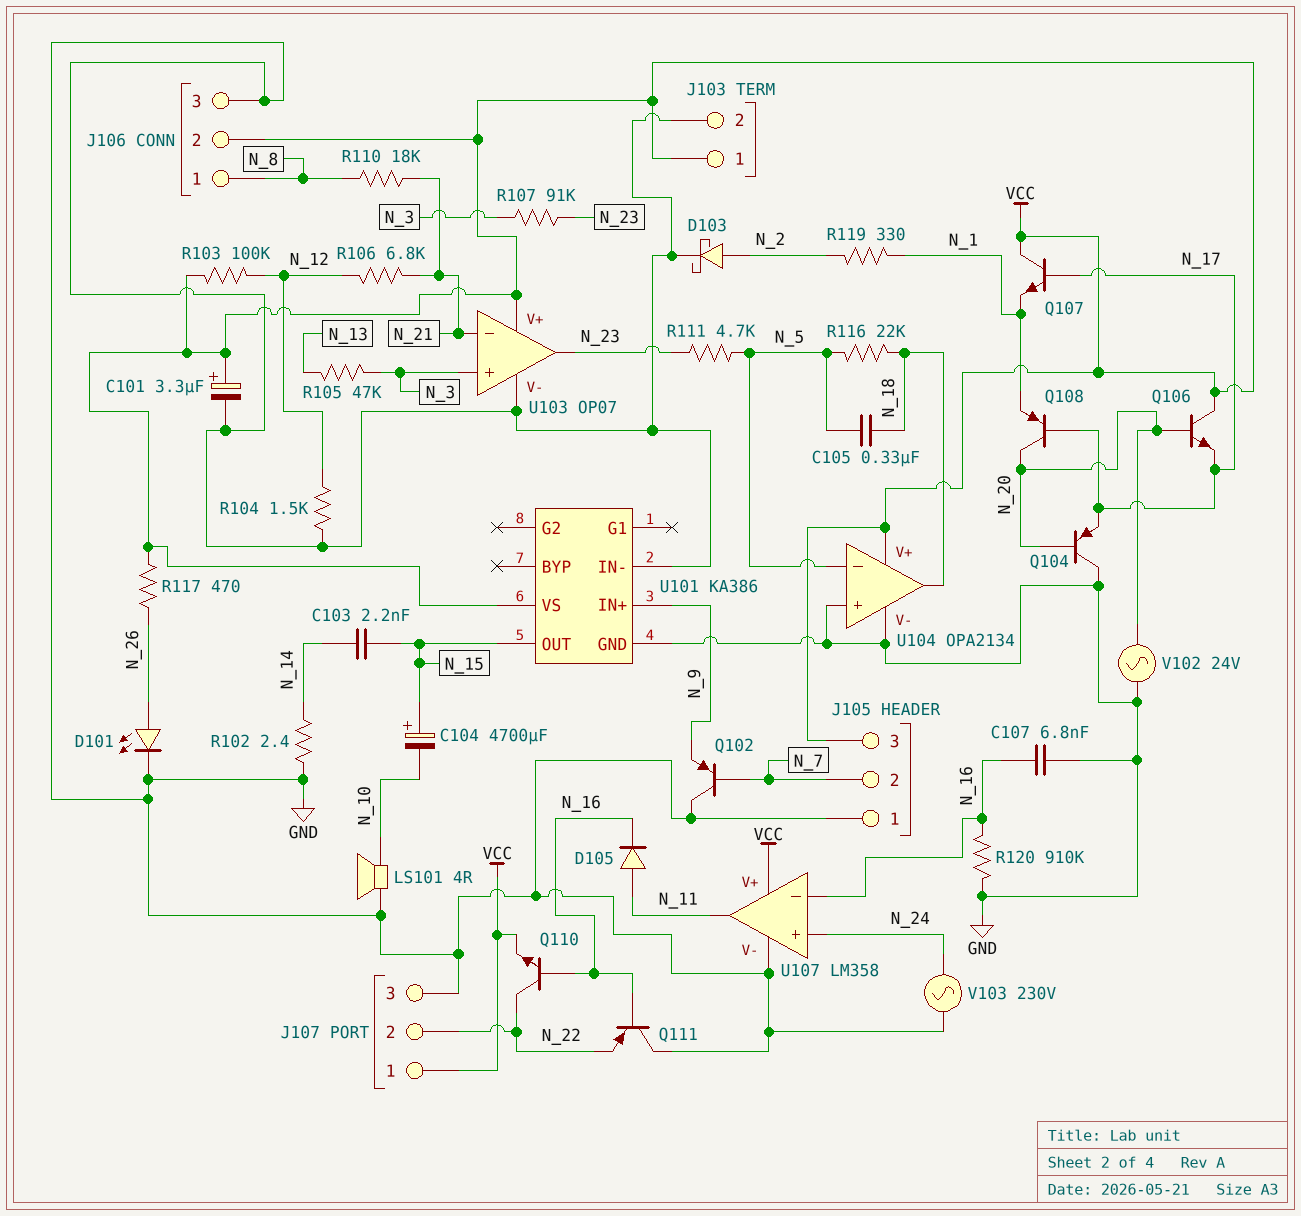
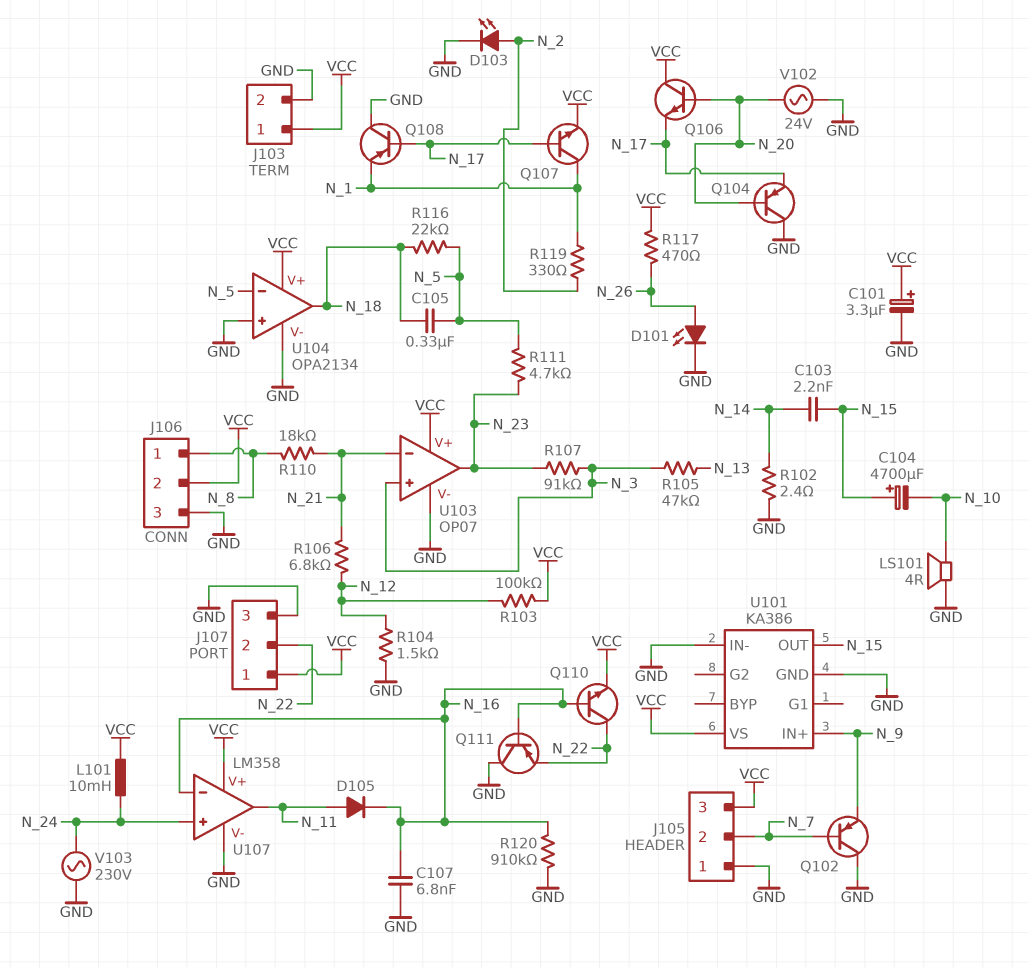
D103: schottky (A N_2, K GND) -> LED (A N_2, K GND)
L101: none -> 10mH (N_24, VCC)
Q107: NPN (B N_17, C VCC, E N_1) -> NPN (B N_17, C N_1, E VCC)
Q108: PNP (B N_17, C N_20, E N_1) -> PNP (B N_17, C GND, E N_1)

